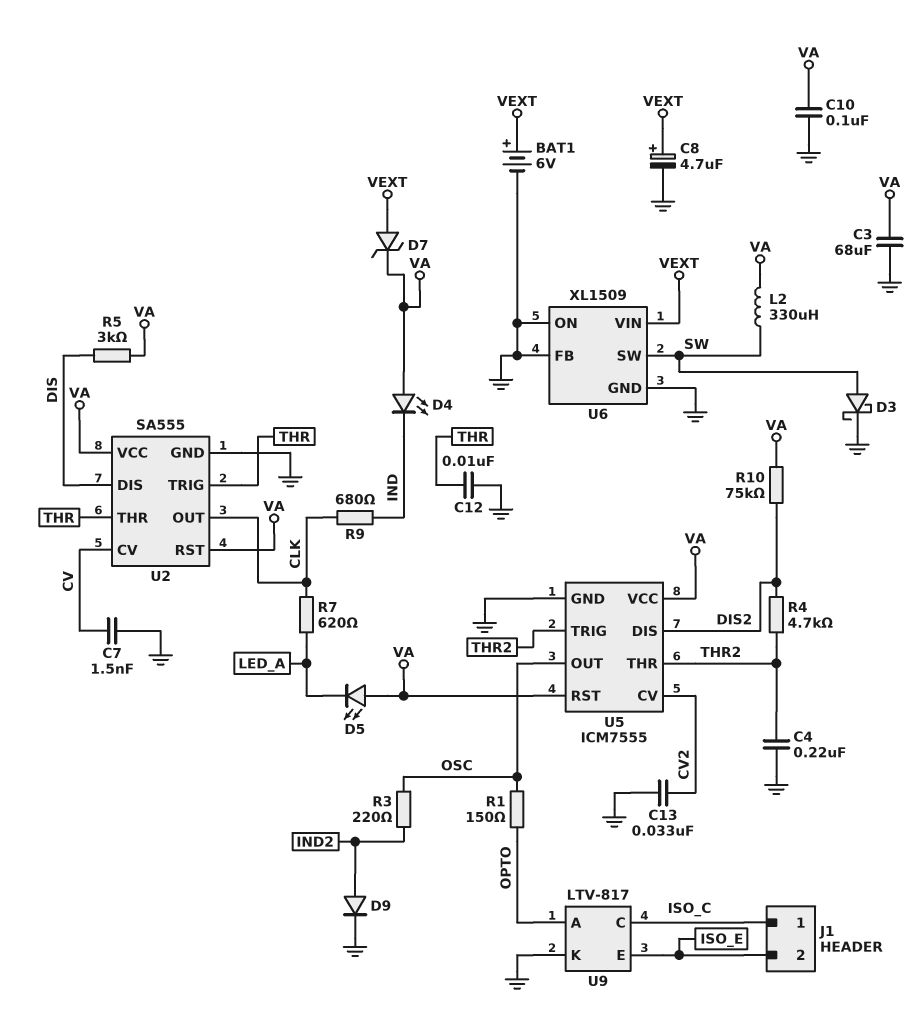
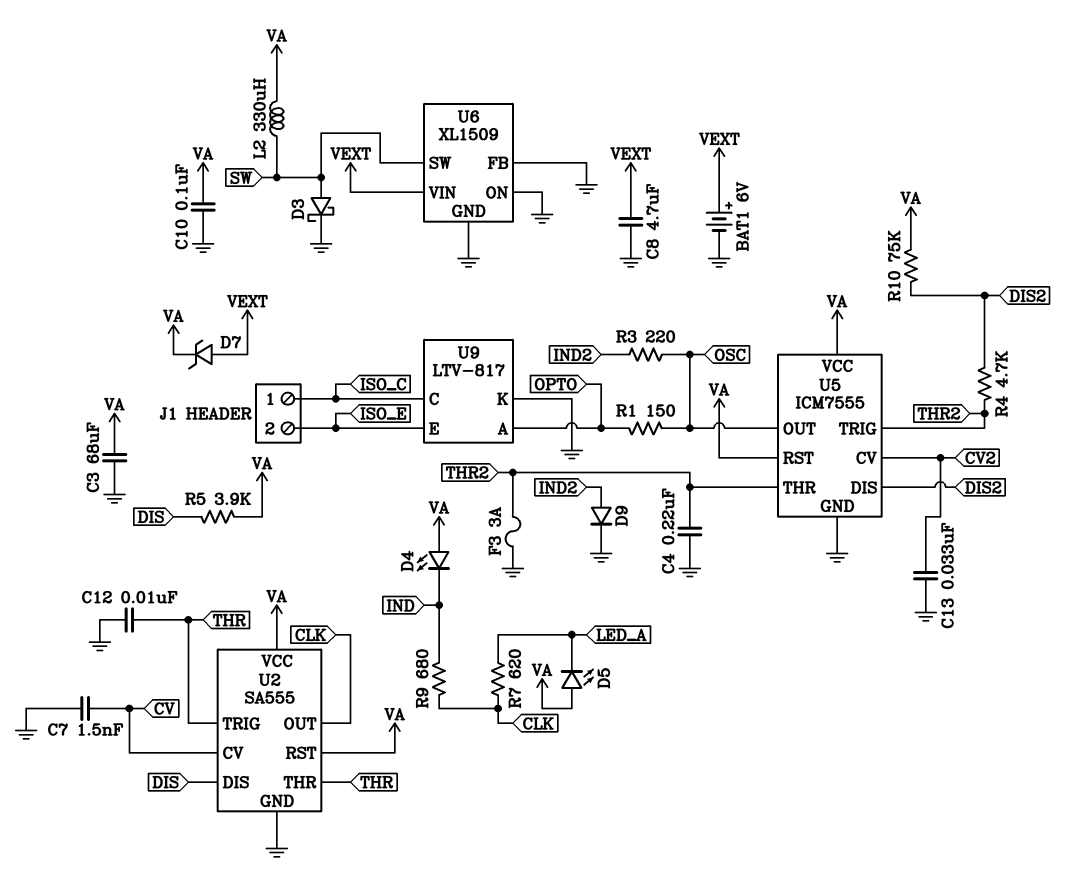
C8: 4.7uF (plus VEXT, minus GND) -> 4.7uF (GND, VEXT)
F3: none -> 3A (GND, THR2)
R5: 3k (DIS, VA) -> 3.9k (DIS, VA)

